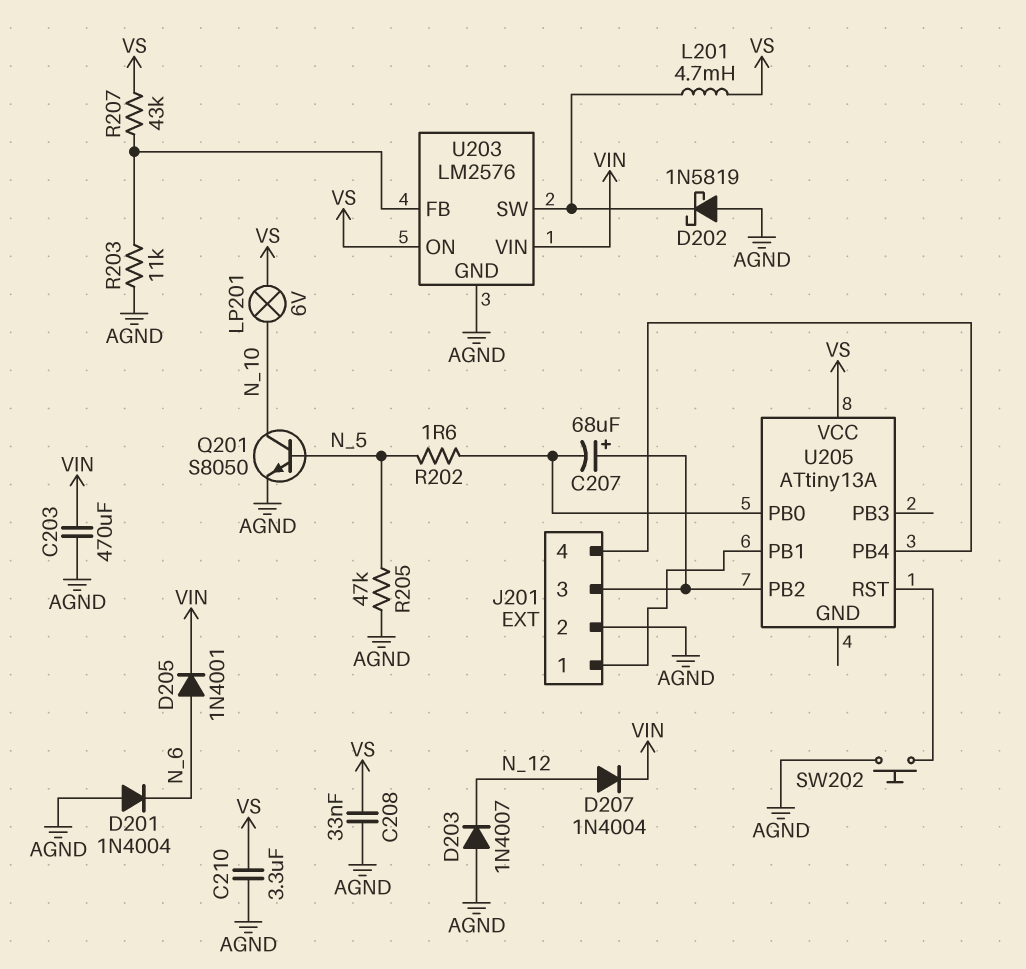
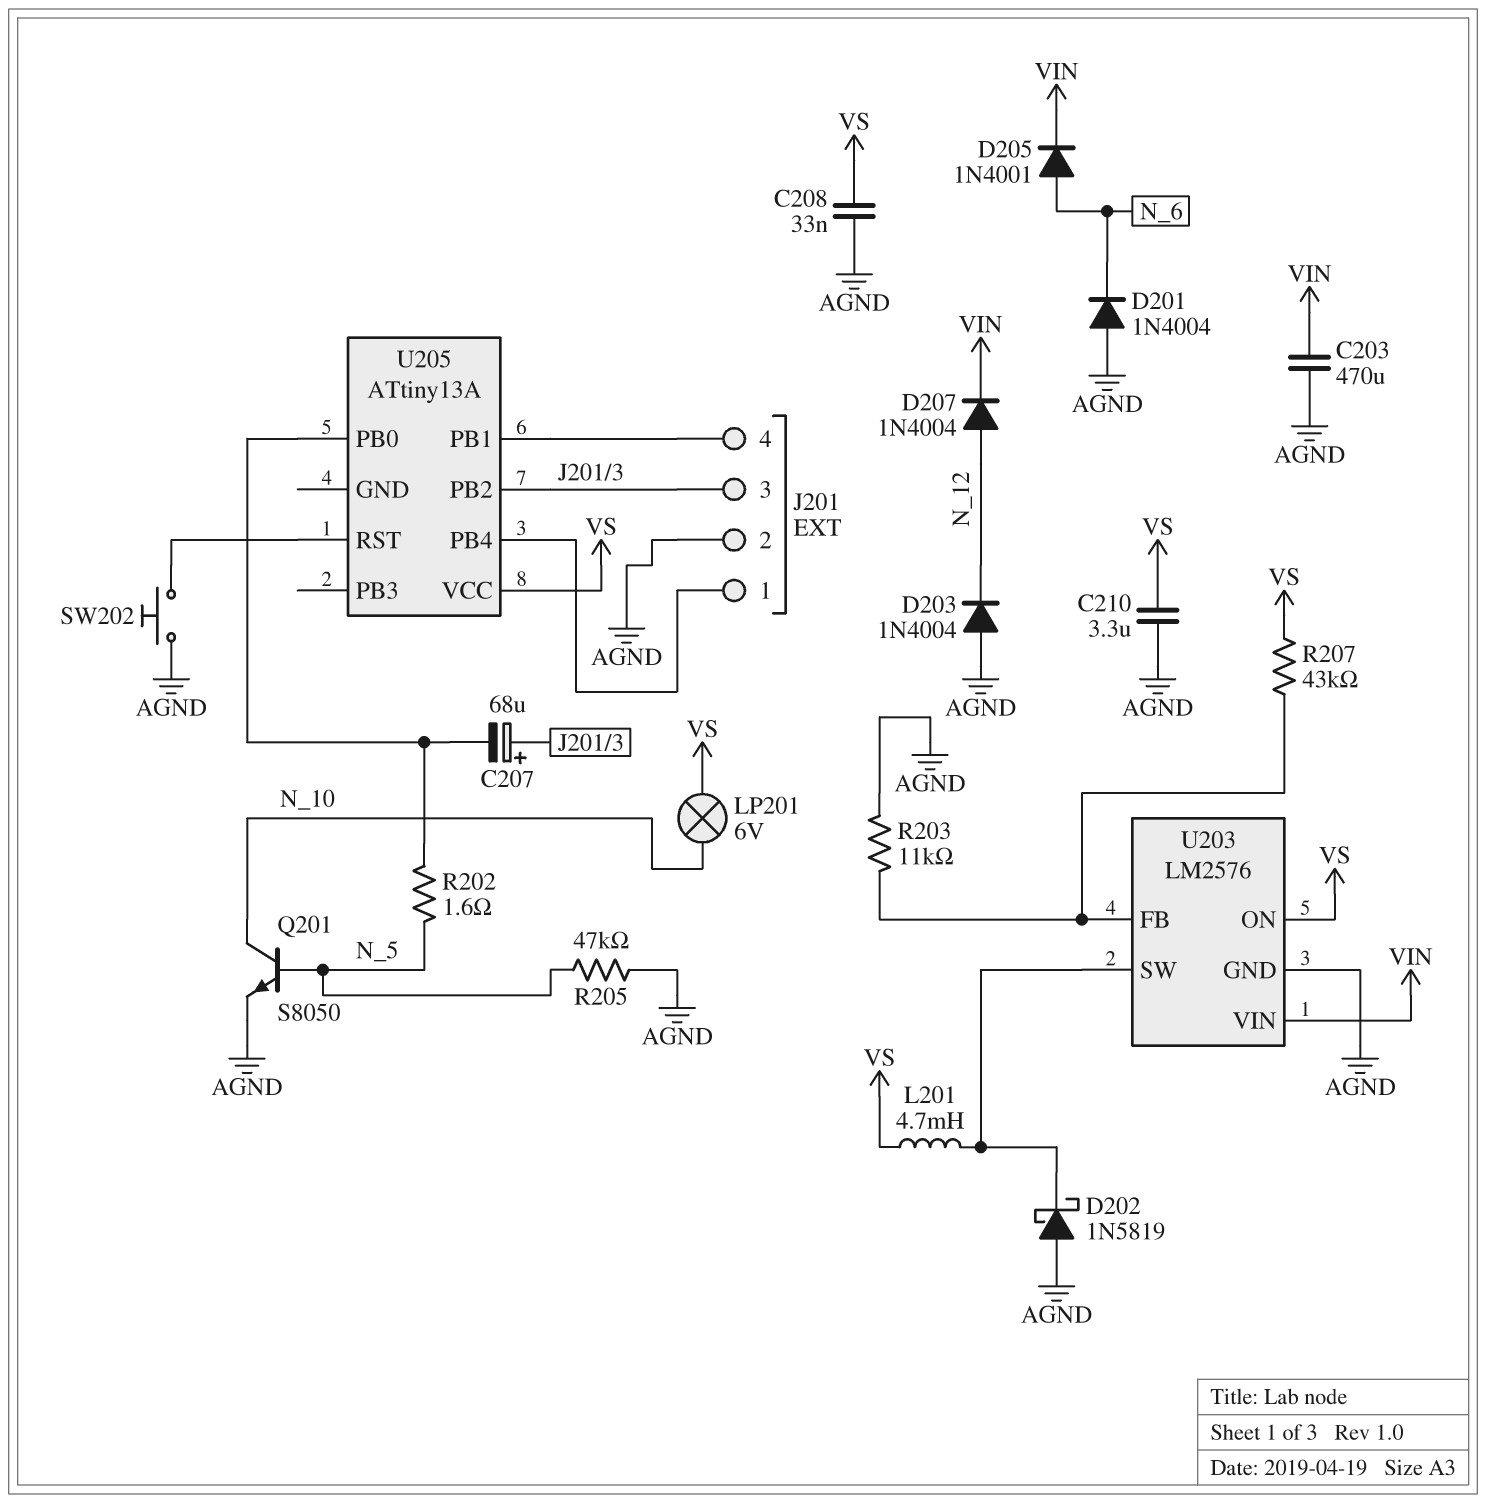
D203: diode 1N4007 (A AGND, K N_12) -> diode 1N4004 (A AGND, K N_12)
U205 pin PB1: J201/1 -> J201/4
U205 pin PB4: J201/4 -> J201/1

